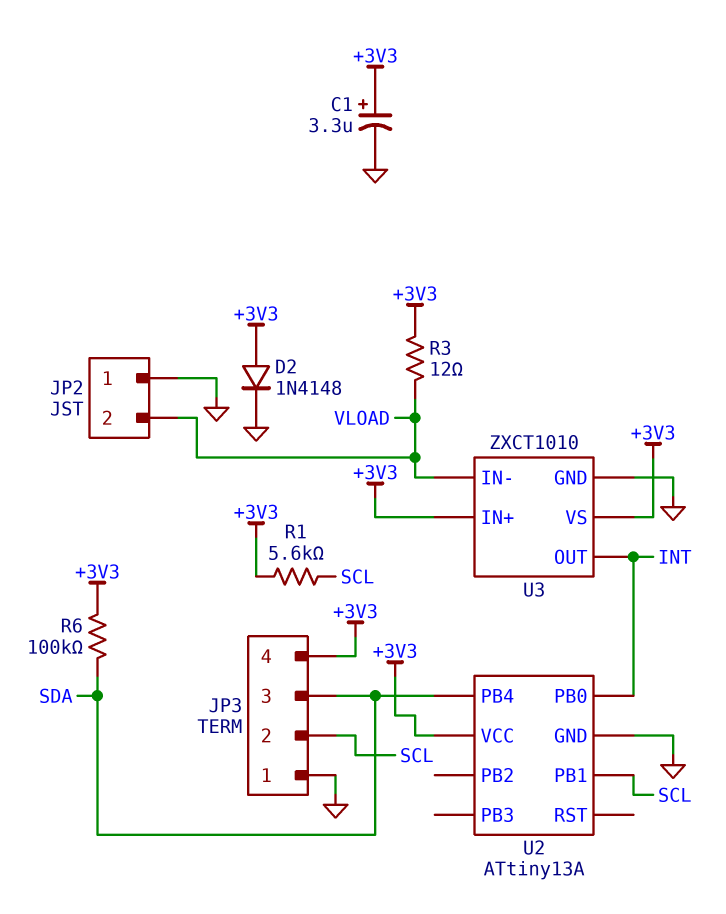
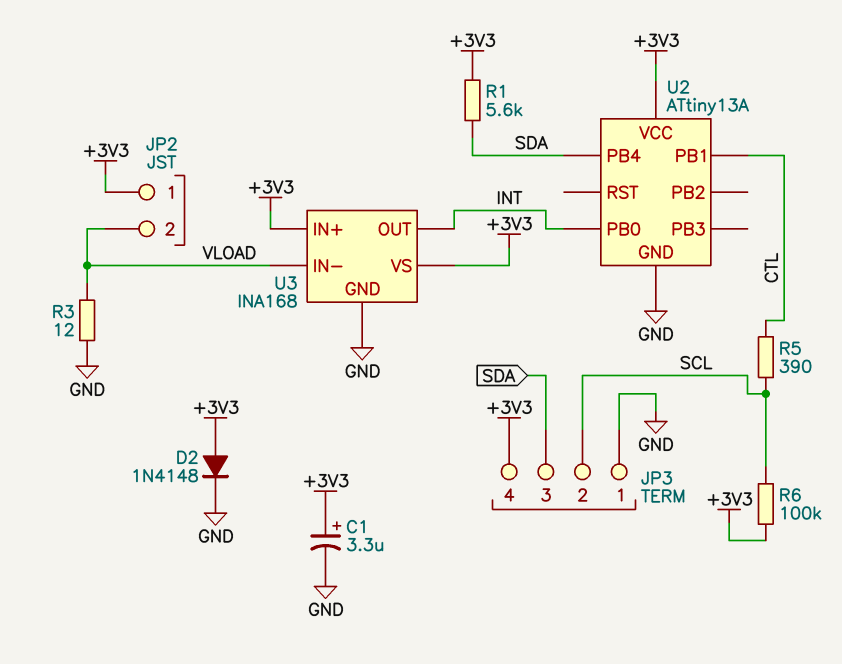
JP2 pin 1: GND -> +3V3
R1: 5.6k (+3V3, SCL) -> 5.6k (+3V3, SDA)
R3: 12 (+3V3, VLOAD) -> 12 (GND, VLOAD)
R5: none -> 390 (CTL, SCL)
R6: 100k (+3V3, SDA) -> 100k (+3V3, SCL)
U2 pin PB1: SCL -> CTL
U3: ZXCT1010 -> INA168

